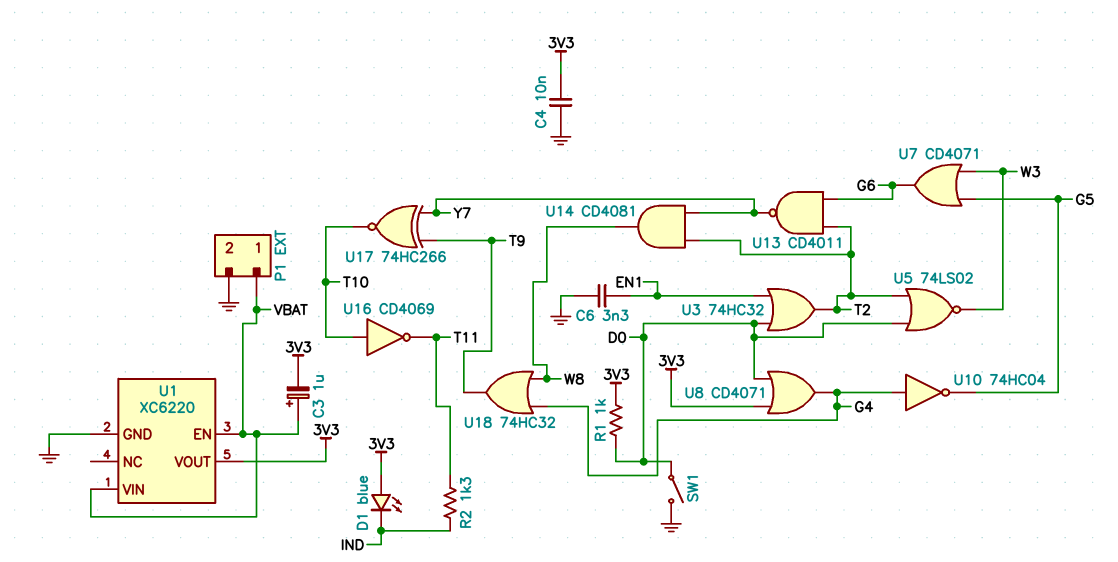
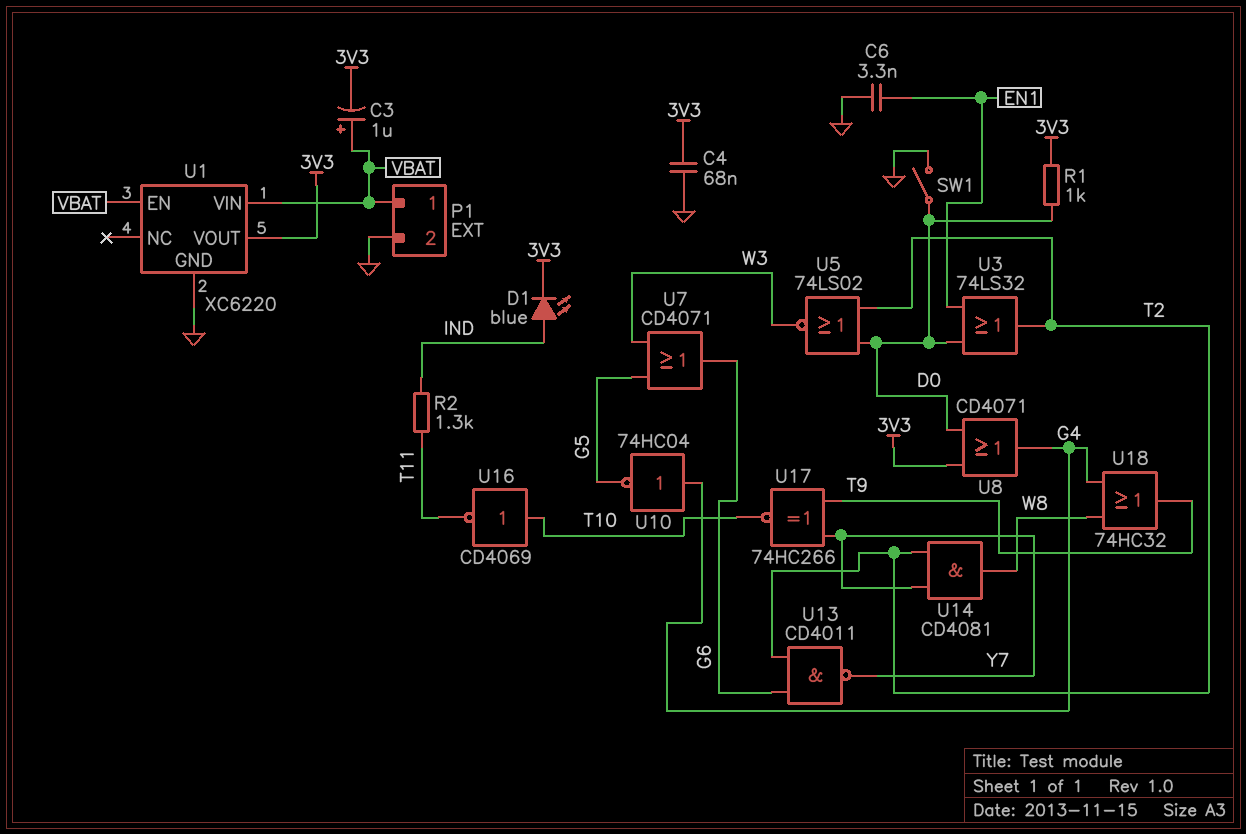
C4: 10nF (3V3, GND) -> 68nF (3V3, GND)
D1: LED blue (A 3V3, K IND) -> LED blue (A IND, K 3V3)
U3: OR 74HC32 (in D0, in EN1, out T2) -> OR 74LS32 (in D0, in EN1, out T2)

